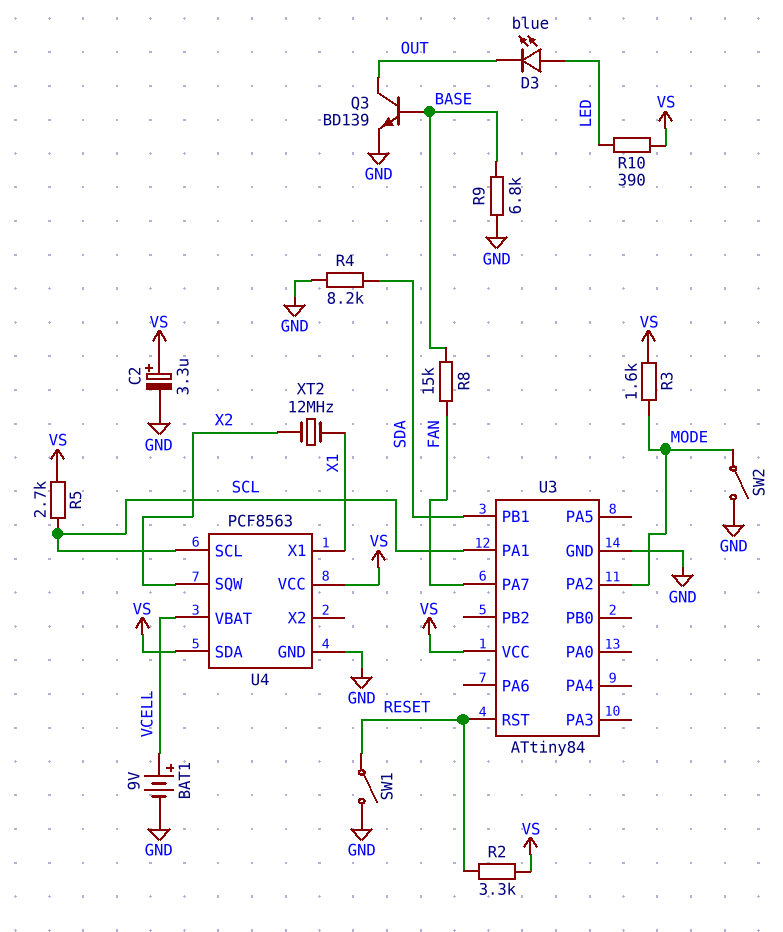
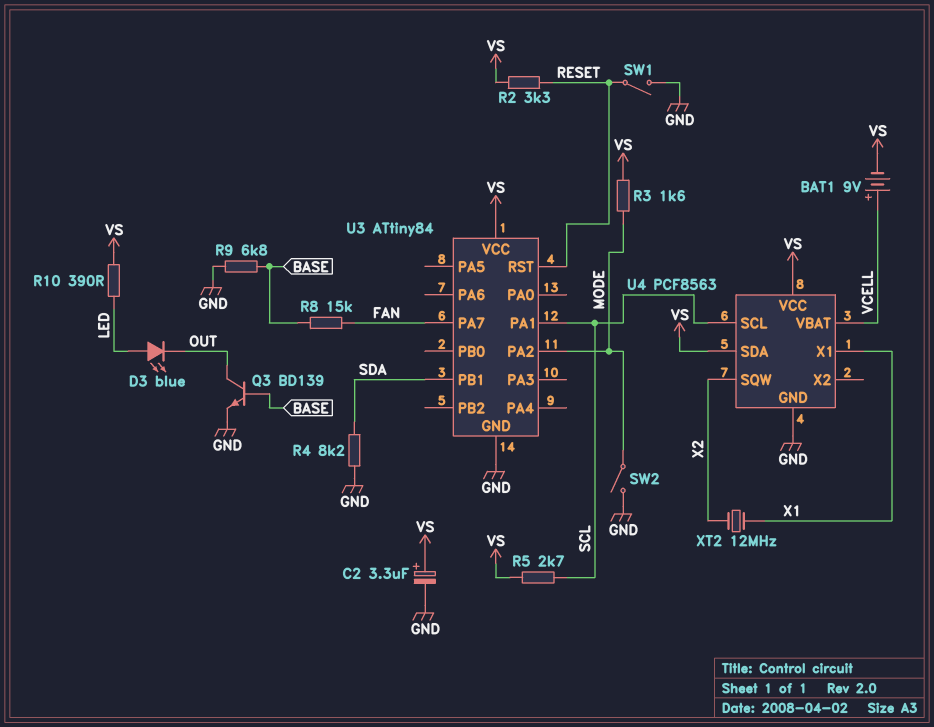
BAT1: 9V (plus VCELL, minus GND) -> 9V (plus VCELL, minus VS)

